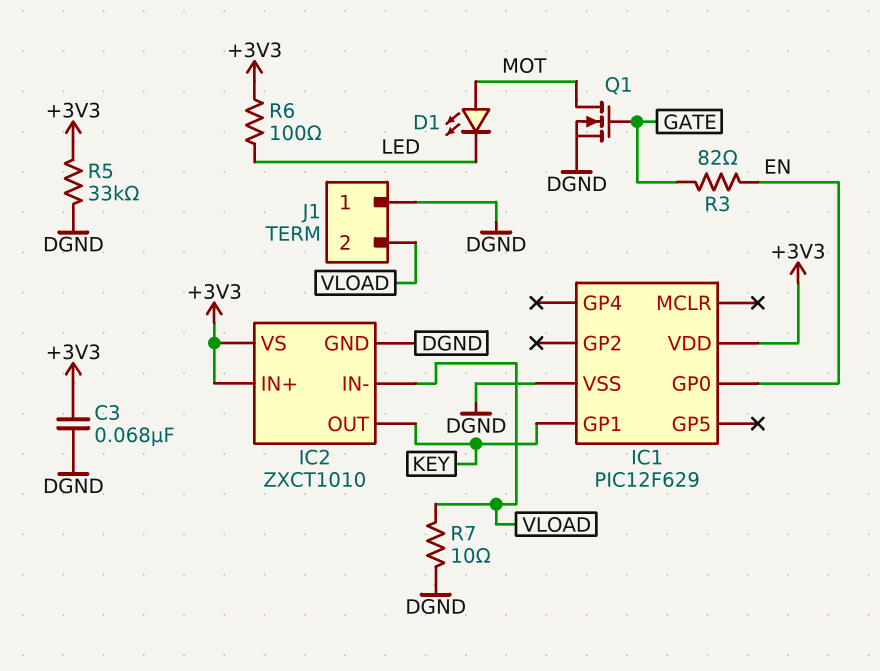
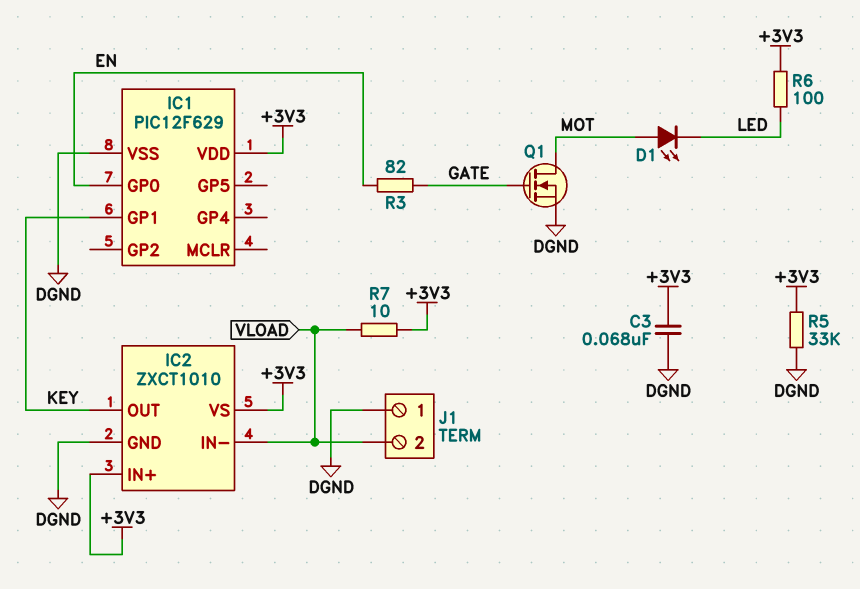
R7: 10 (DGND, VLOAD) -> 10 (+3V3, VLOAD)

